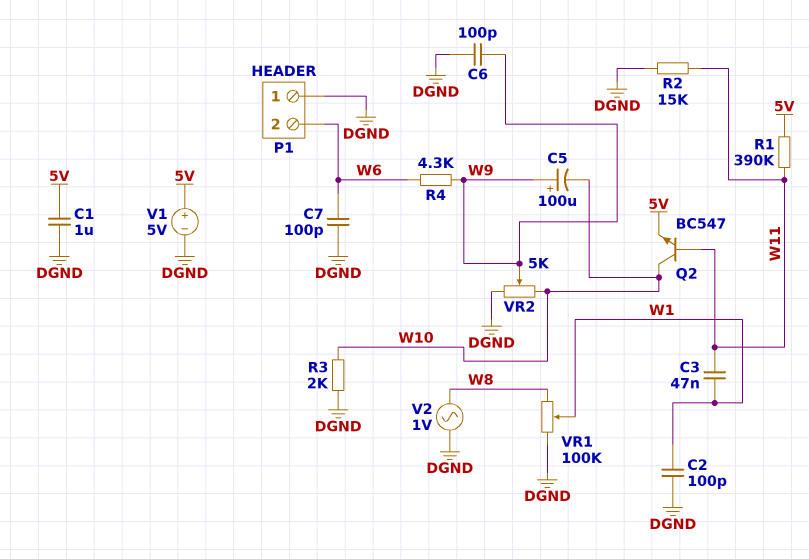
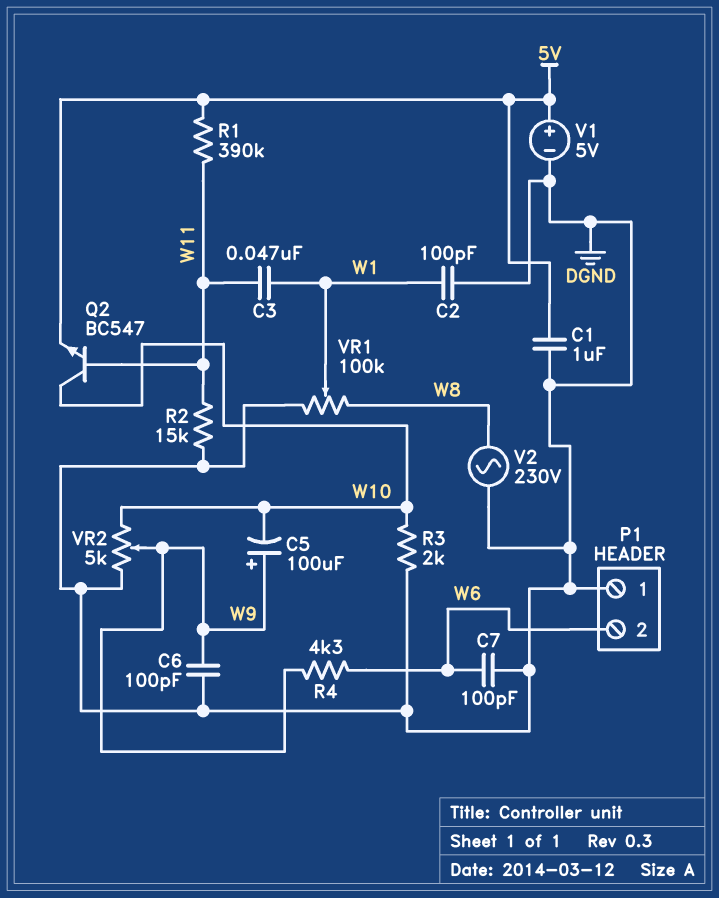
V2: AC 1V (DGND, W8) -> AC 230V (DGND, W8)

